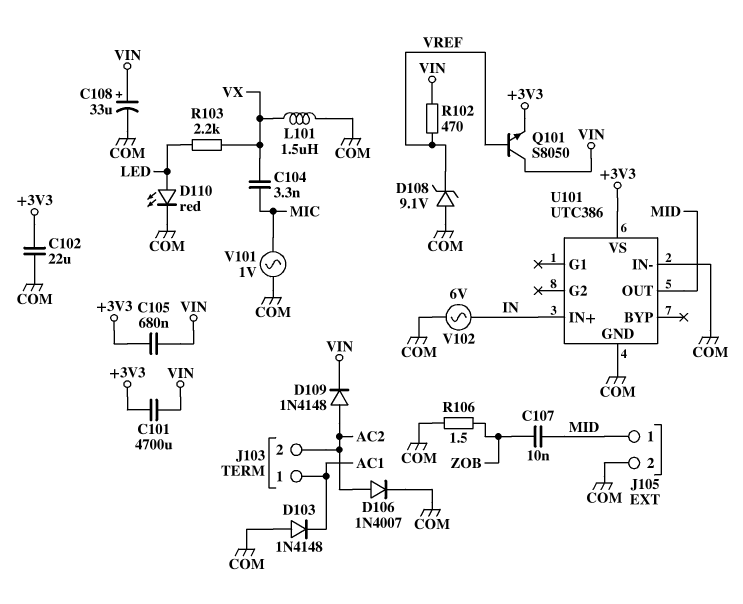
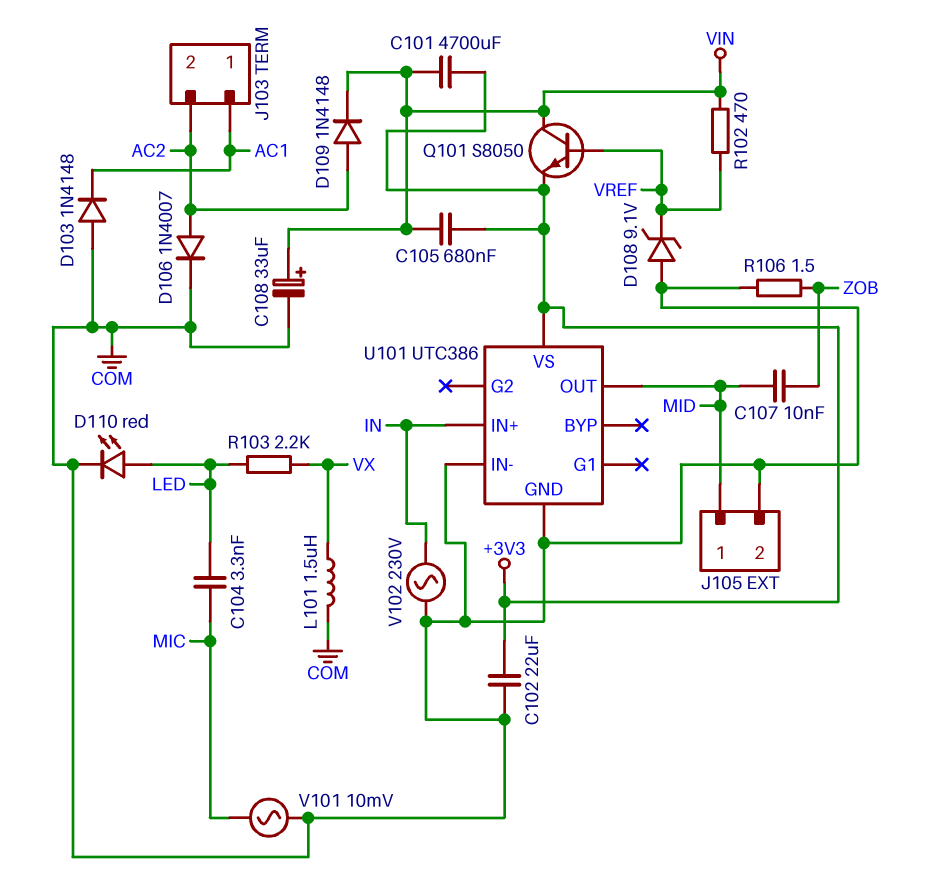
C104: 3.3nF (MIC, VX) -> 3.3nF (LED, MIC)
V101: AC 1V (COM, MIC) -> AC 10mV (COM, MIC)
V102: AC 6V (COM, IN) -> AC 230V (COM, IN)

